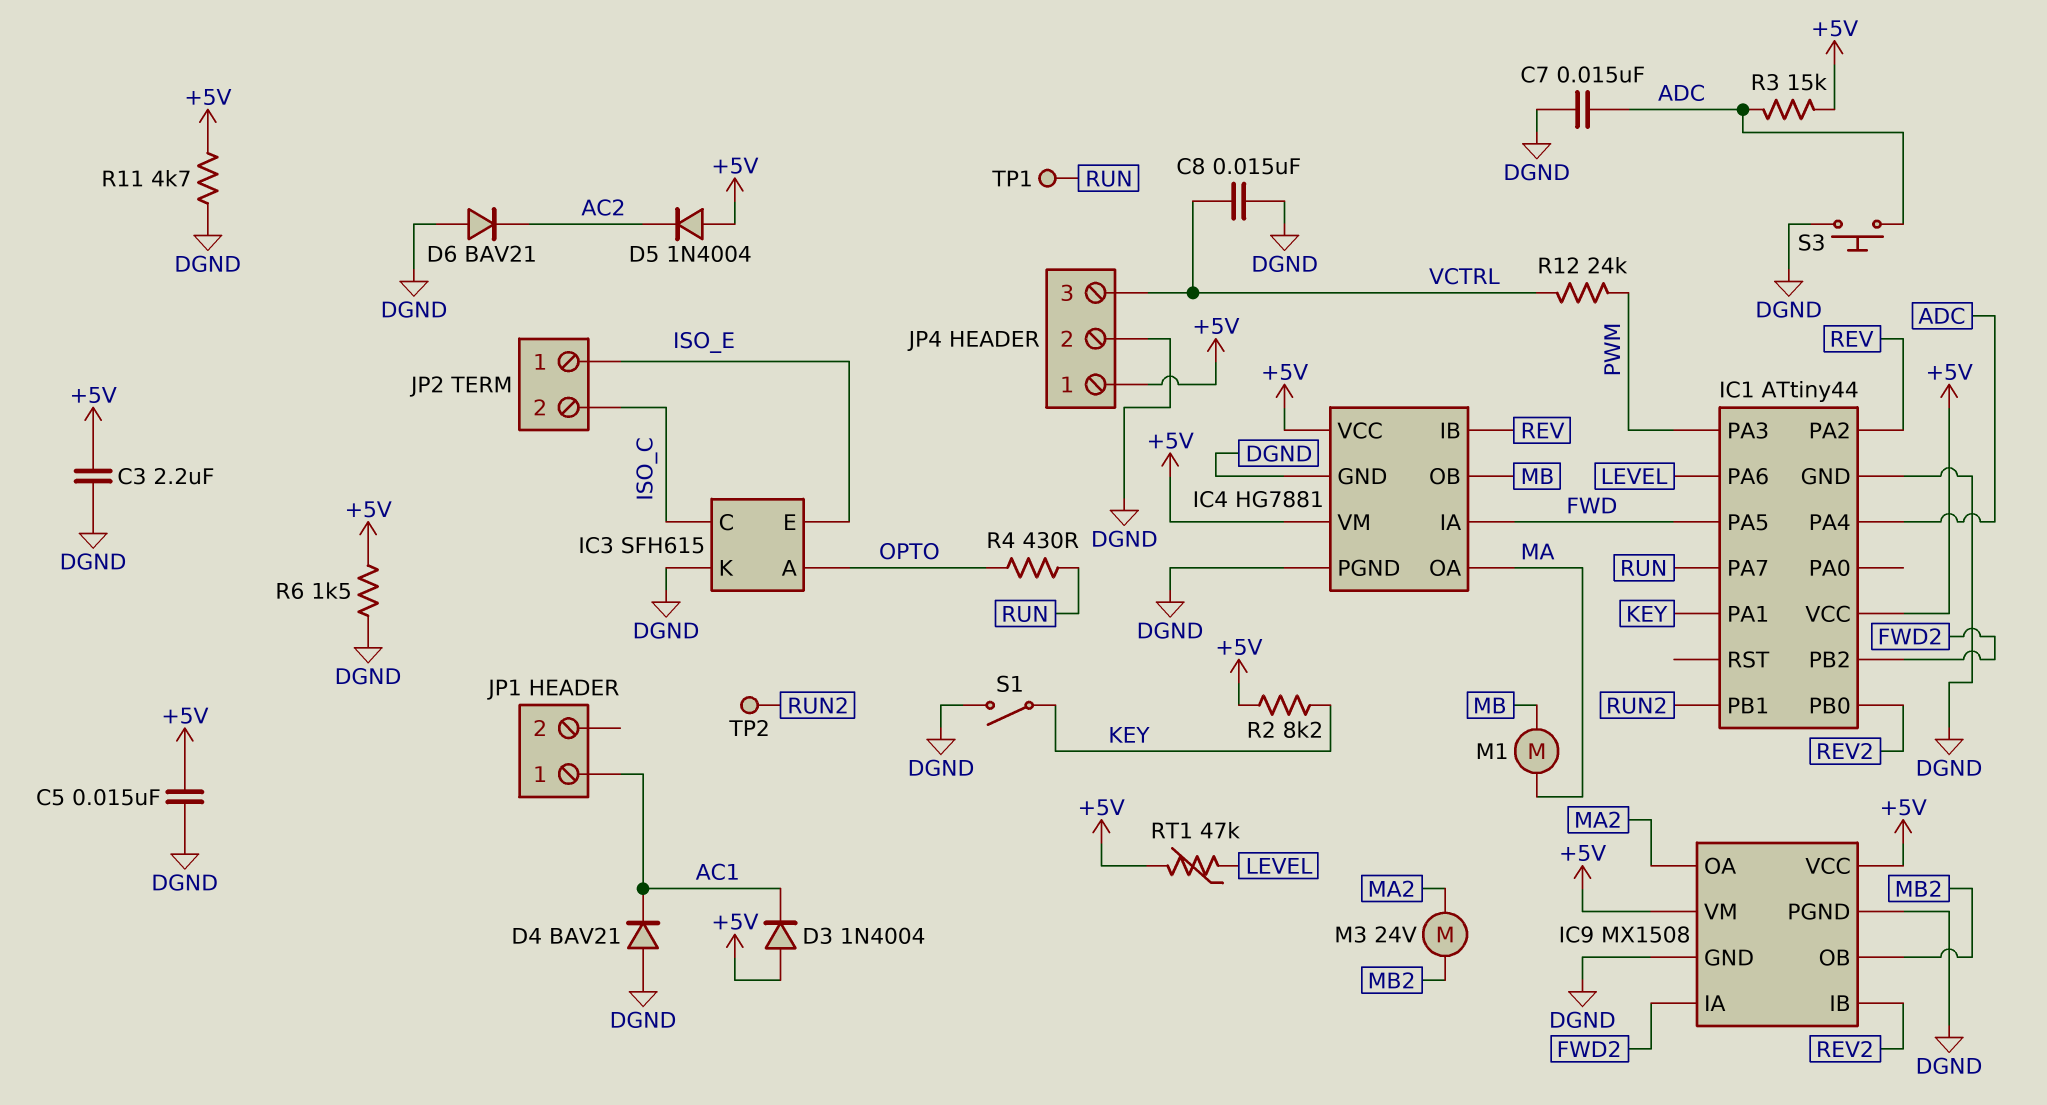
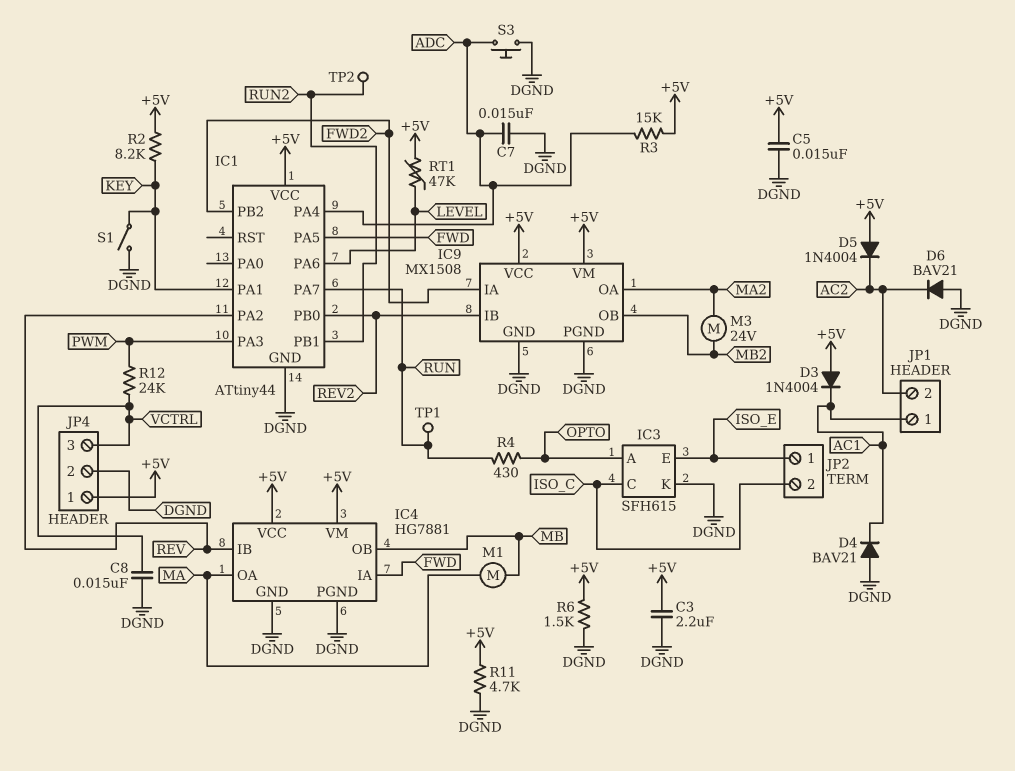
JP1 pin 2: none -> AC2

